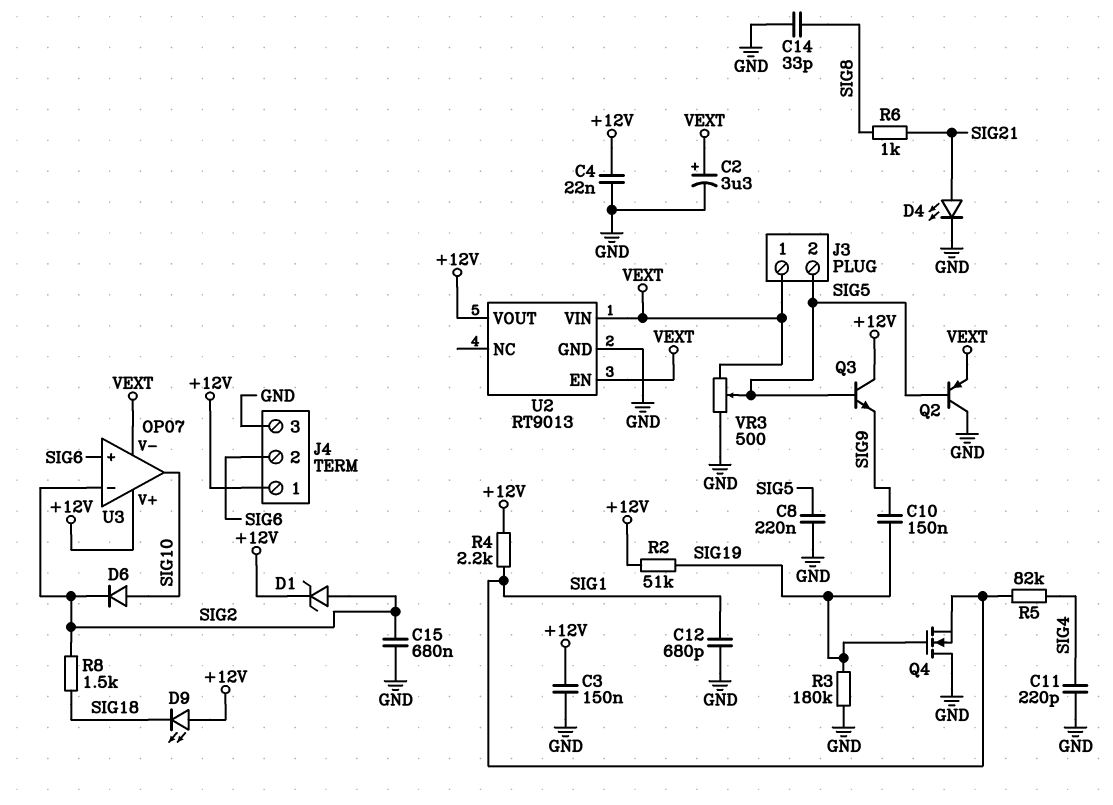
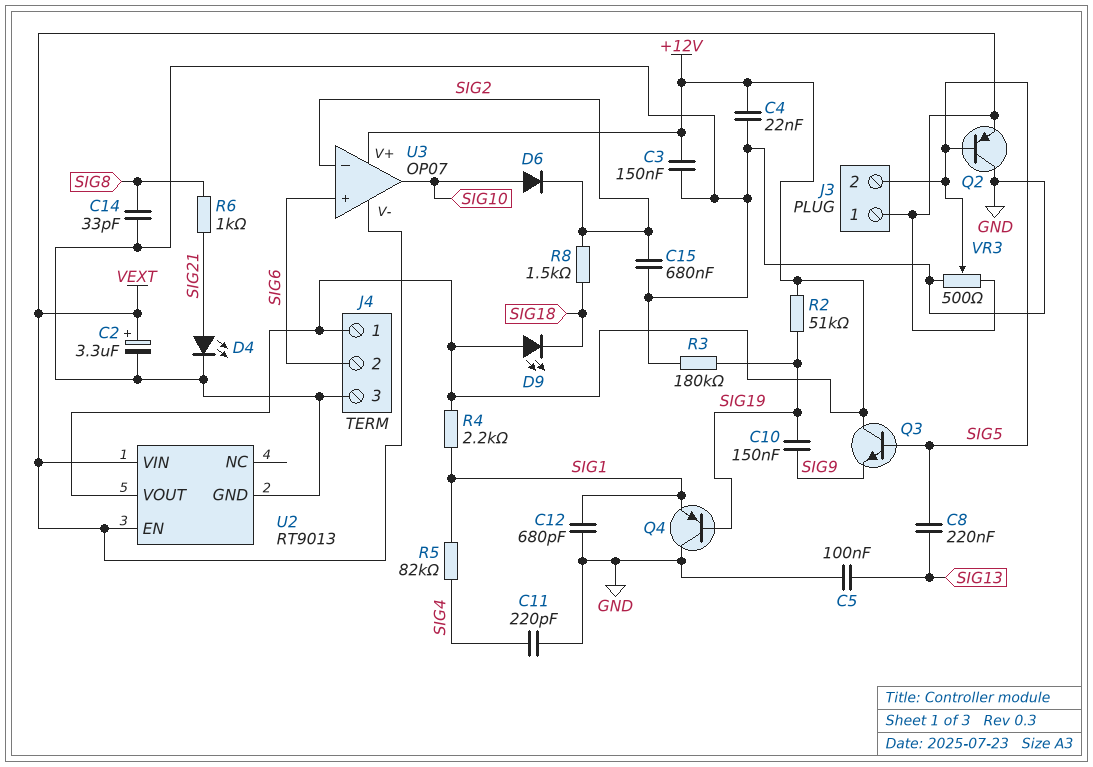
C5: none -> 100nF (GND, SIG13)
C8: 220nF (GND, SIG5) -> 220nF (SIG5, SIG13)
D1: zener (A SIG2, K +12V) -> none
Q4: NMOS (G SIG19, D GND, S SIG1) -> PNP (B SIG19, C GND, E SIG1)

